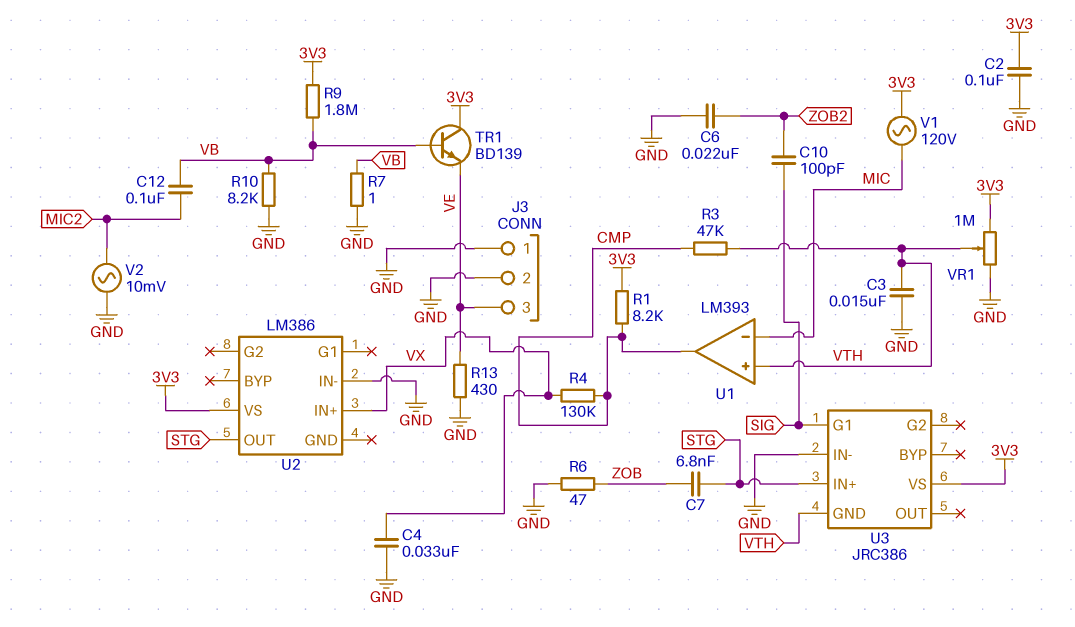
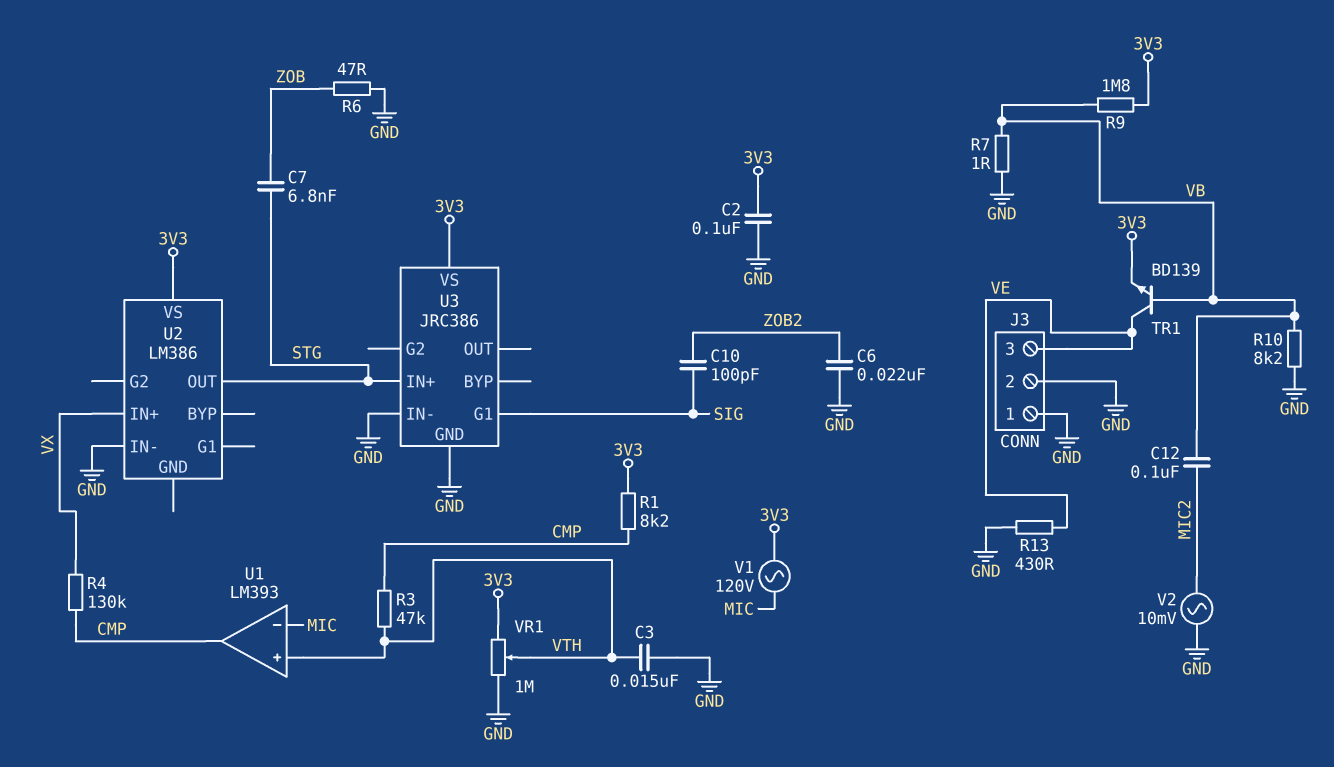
C4: 33nF (GND, VX) -> none
TR1: NPN BD139 (B VB, C 3V3, E VE) -> NPN BD139 (B VB, C VE, E 3V3)
U3 pin GND: VTH -> GND

